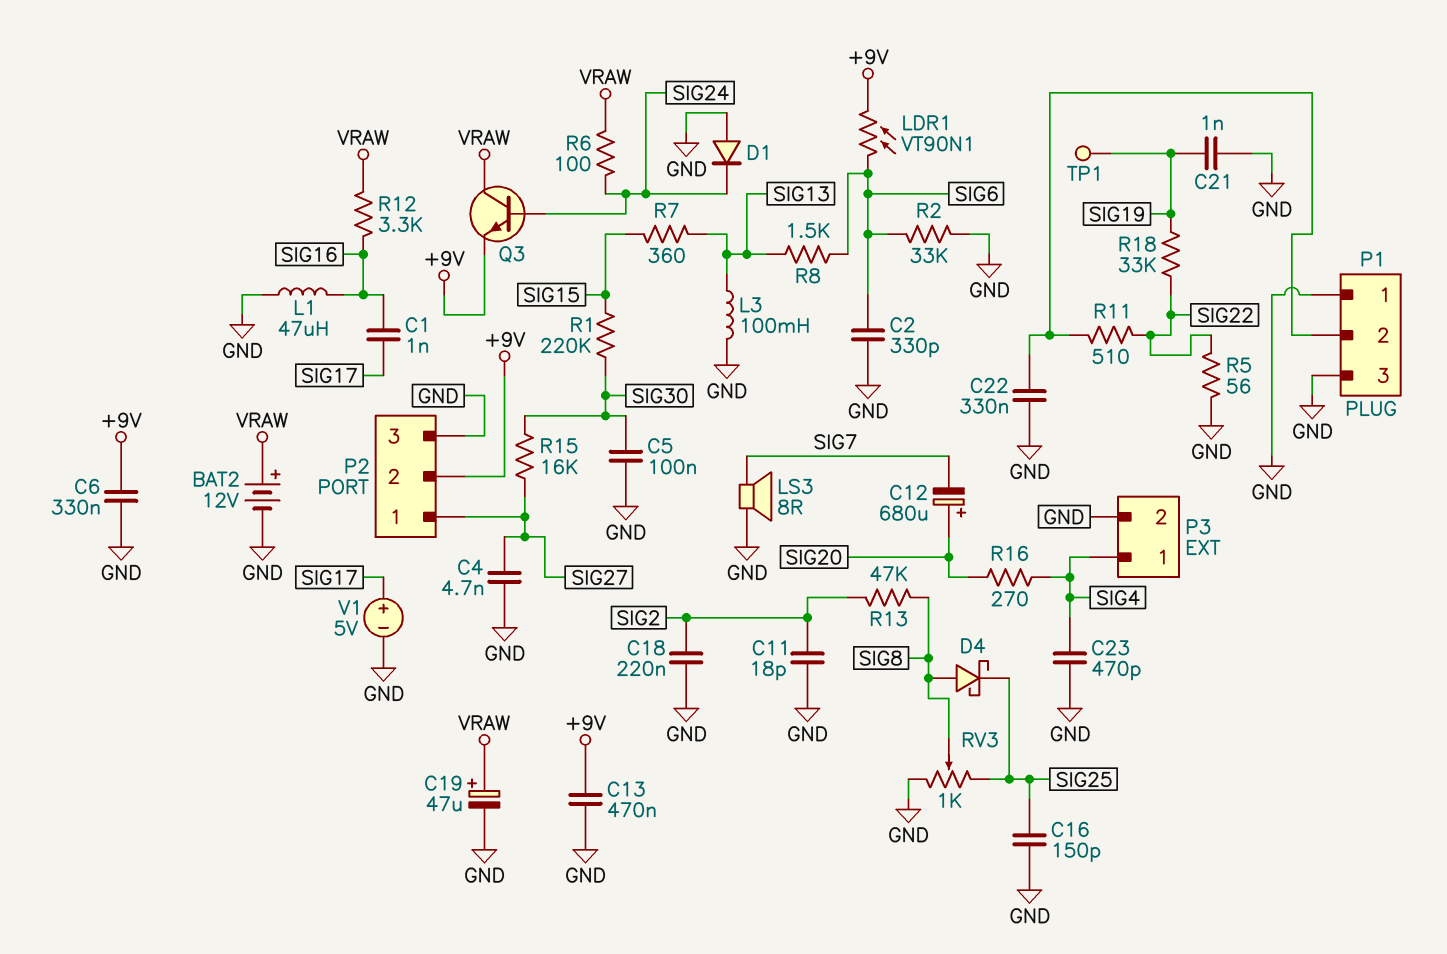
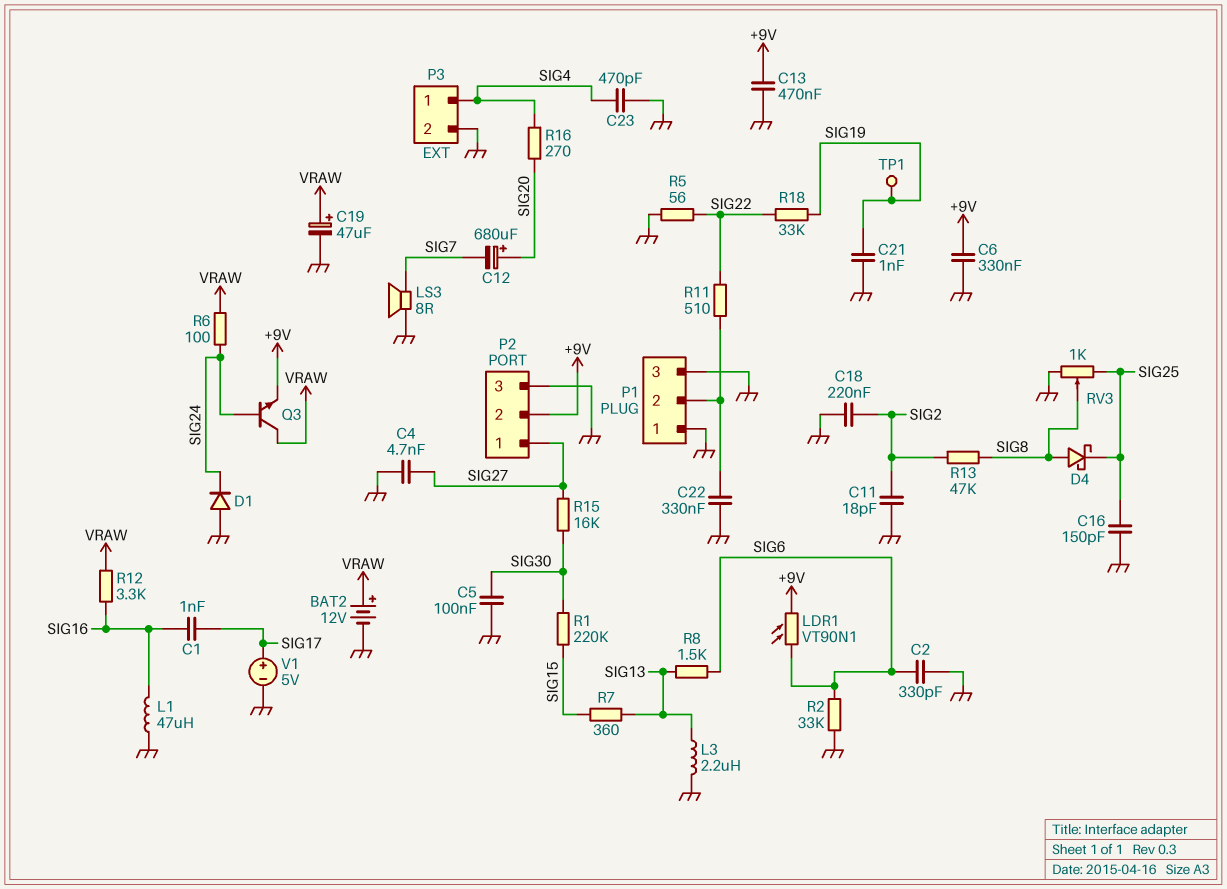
L3: 100mH (GND, SIG13) -> 2.2uH (GND, SIG13)

